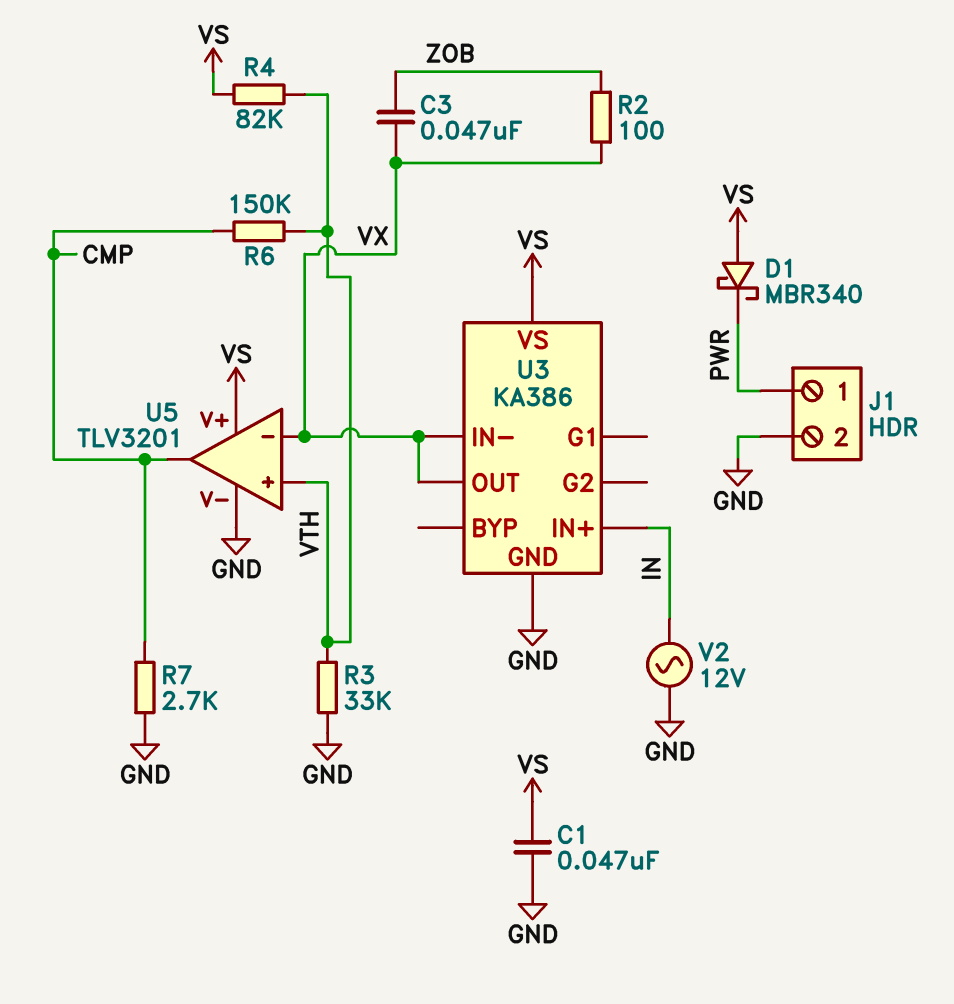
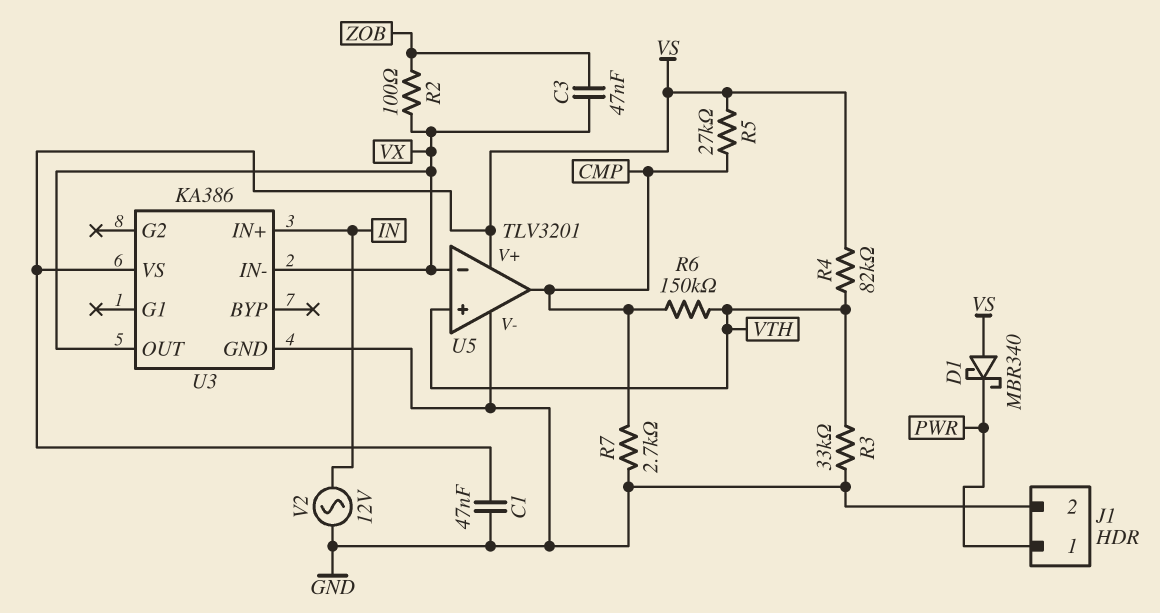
R5: none -> 27k (CMP, VS)

